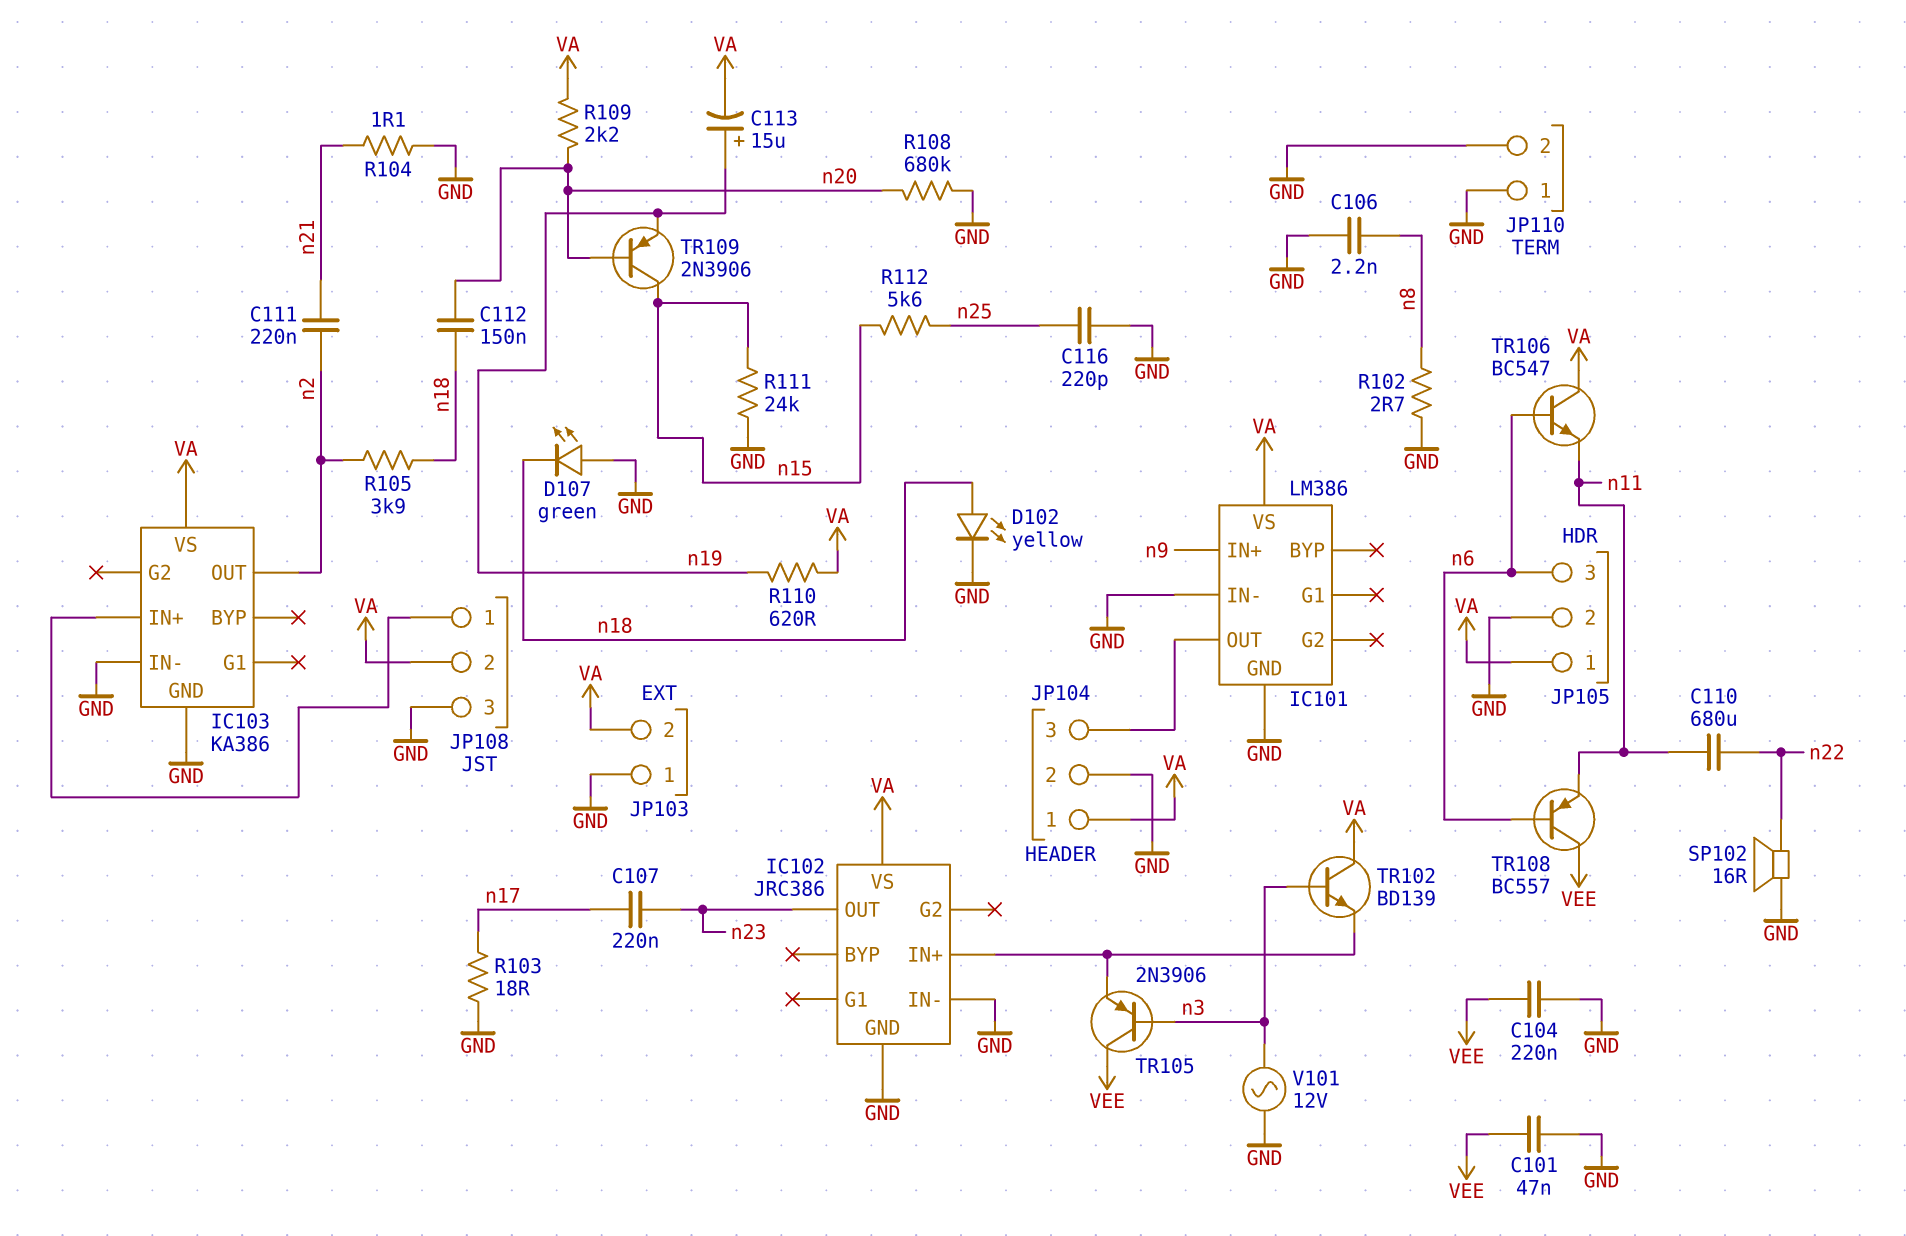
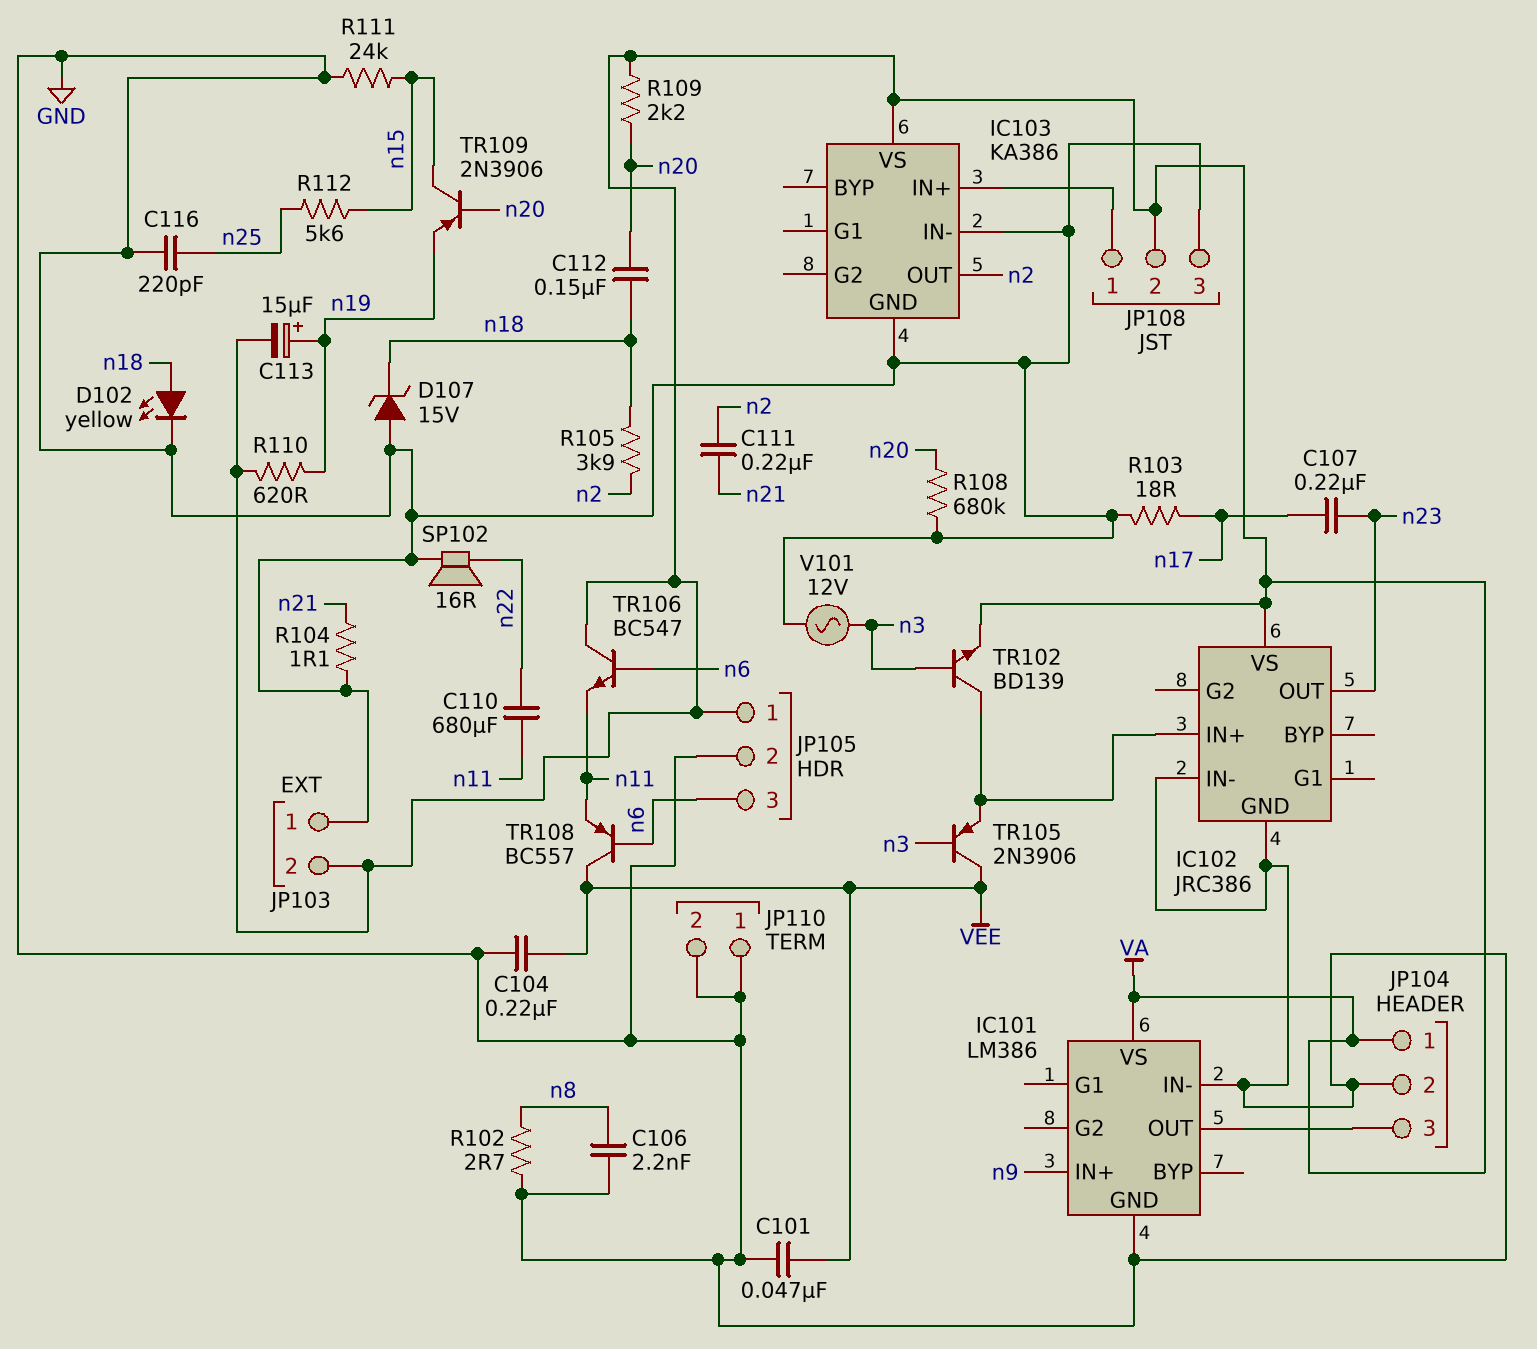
D107: LED green (A GND, K n18) -> zener 15V (A GND, K n18)
TR102: NPN BD139 (B n3, C VA, E IC102/IN+) -> NPN BD139 (B n3, C IC102/IN+, E VA)

